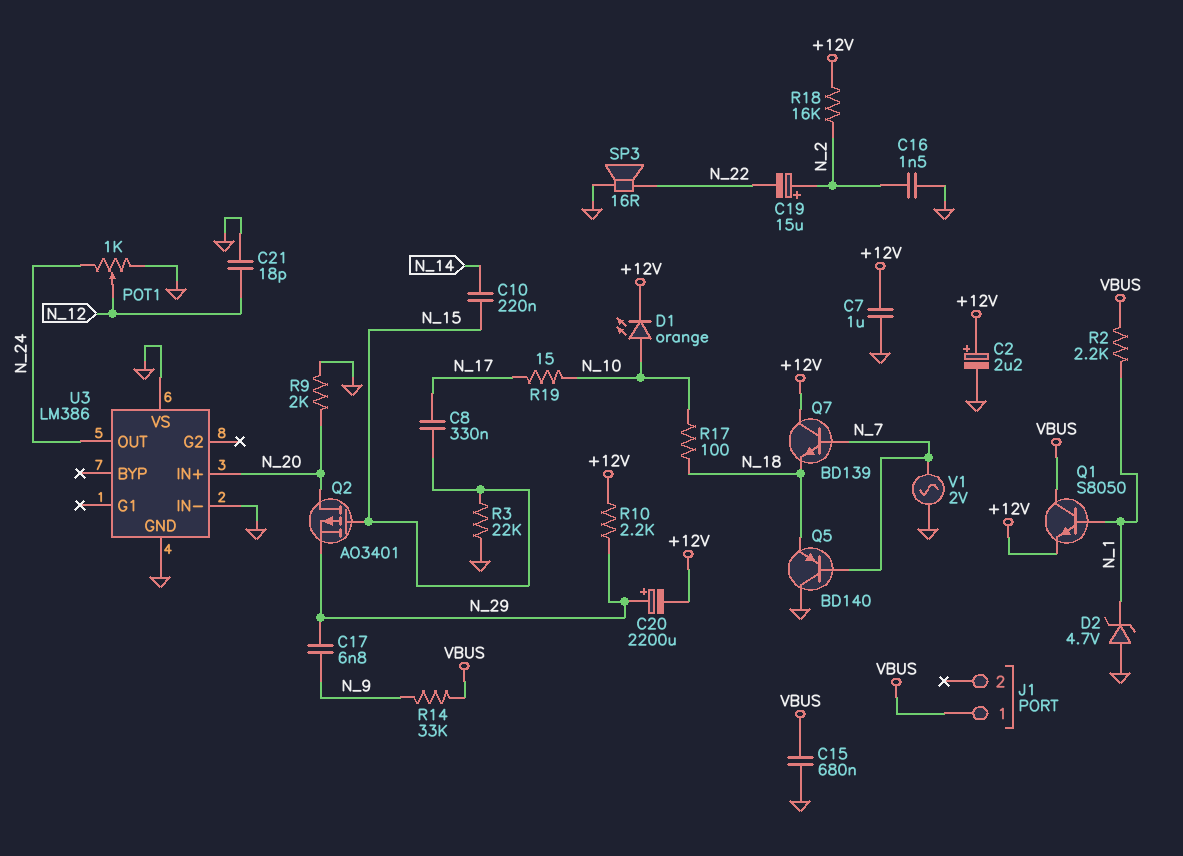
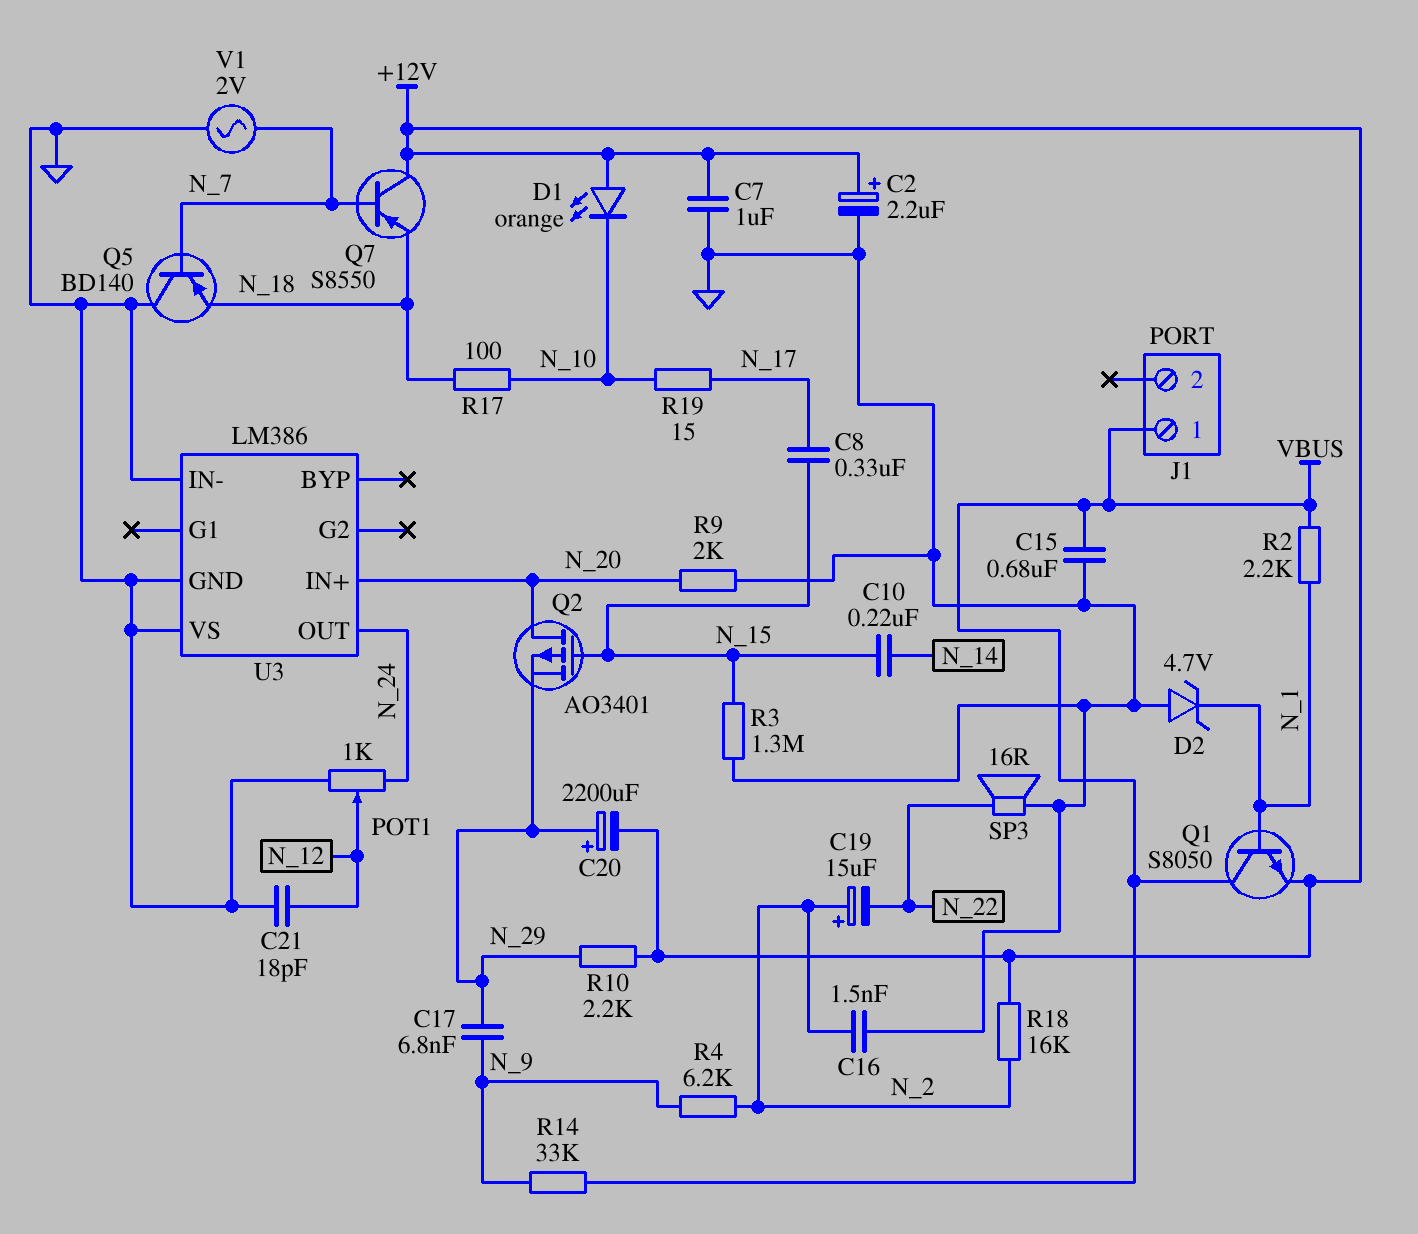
D1: LED orange (A N_10, K +12V) -> LED orange (A +12V, K N_10)
Q7: NPN BD139 (B N_7, C +12V, E N_18) -> PNP S8550 (B N_7, C +12V, E N_18)
R3: 22k (GND, N_15) -> 1.3M (GND, N_15)
R4: none -> 6.2k (N_2, N_9)

